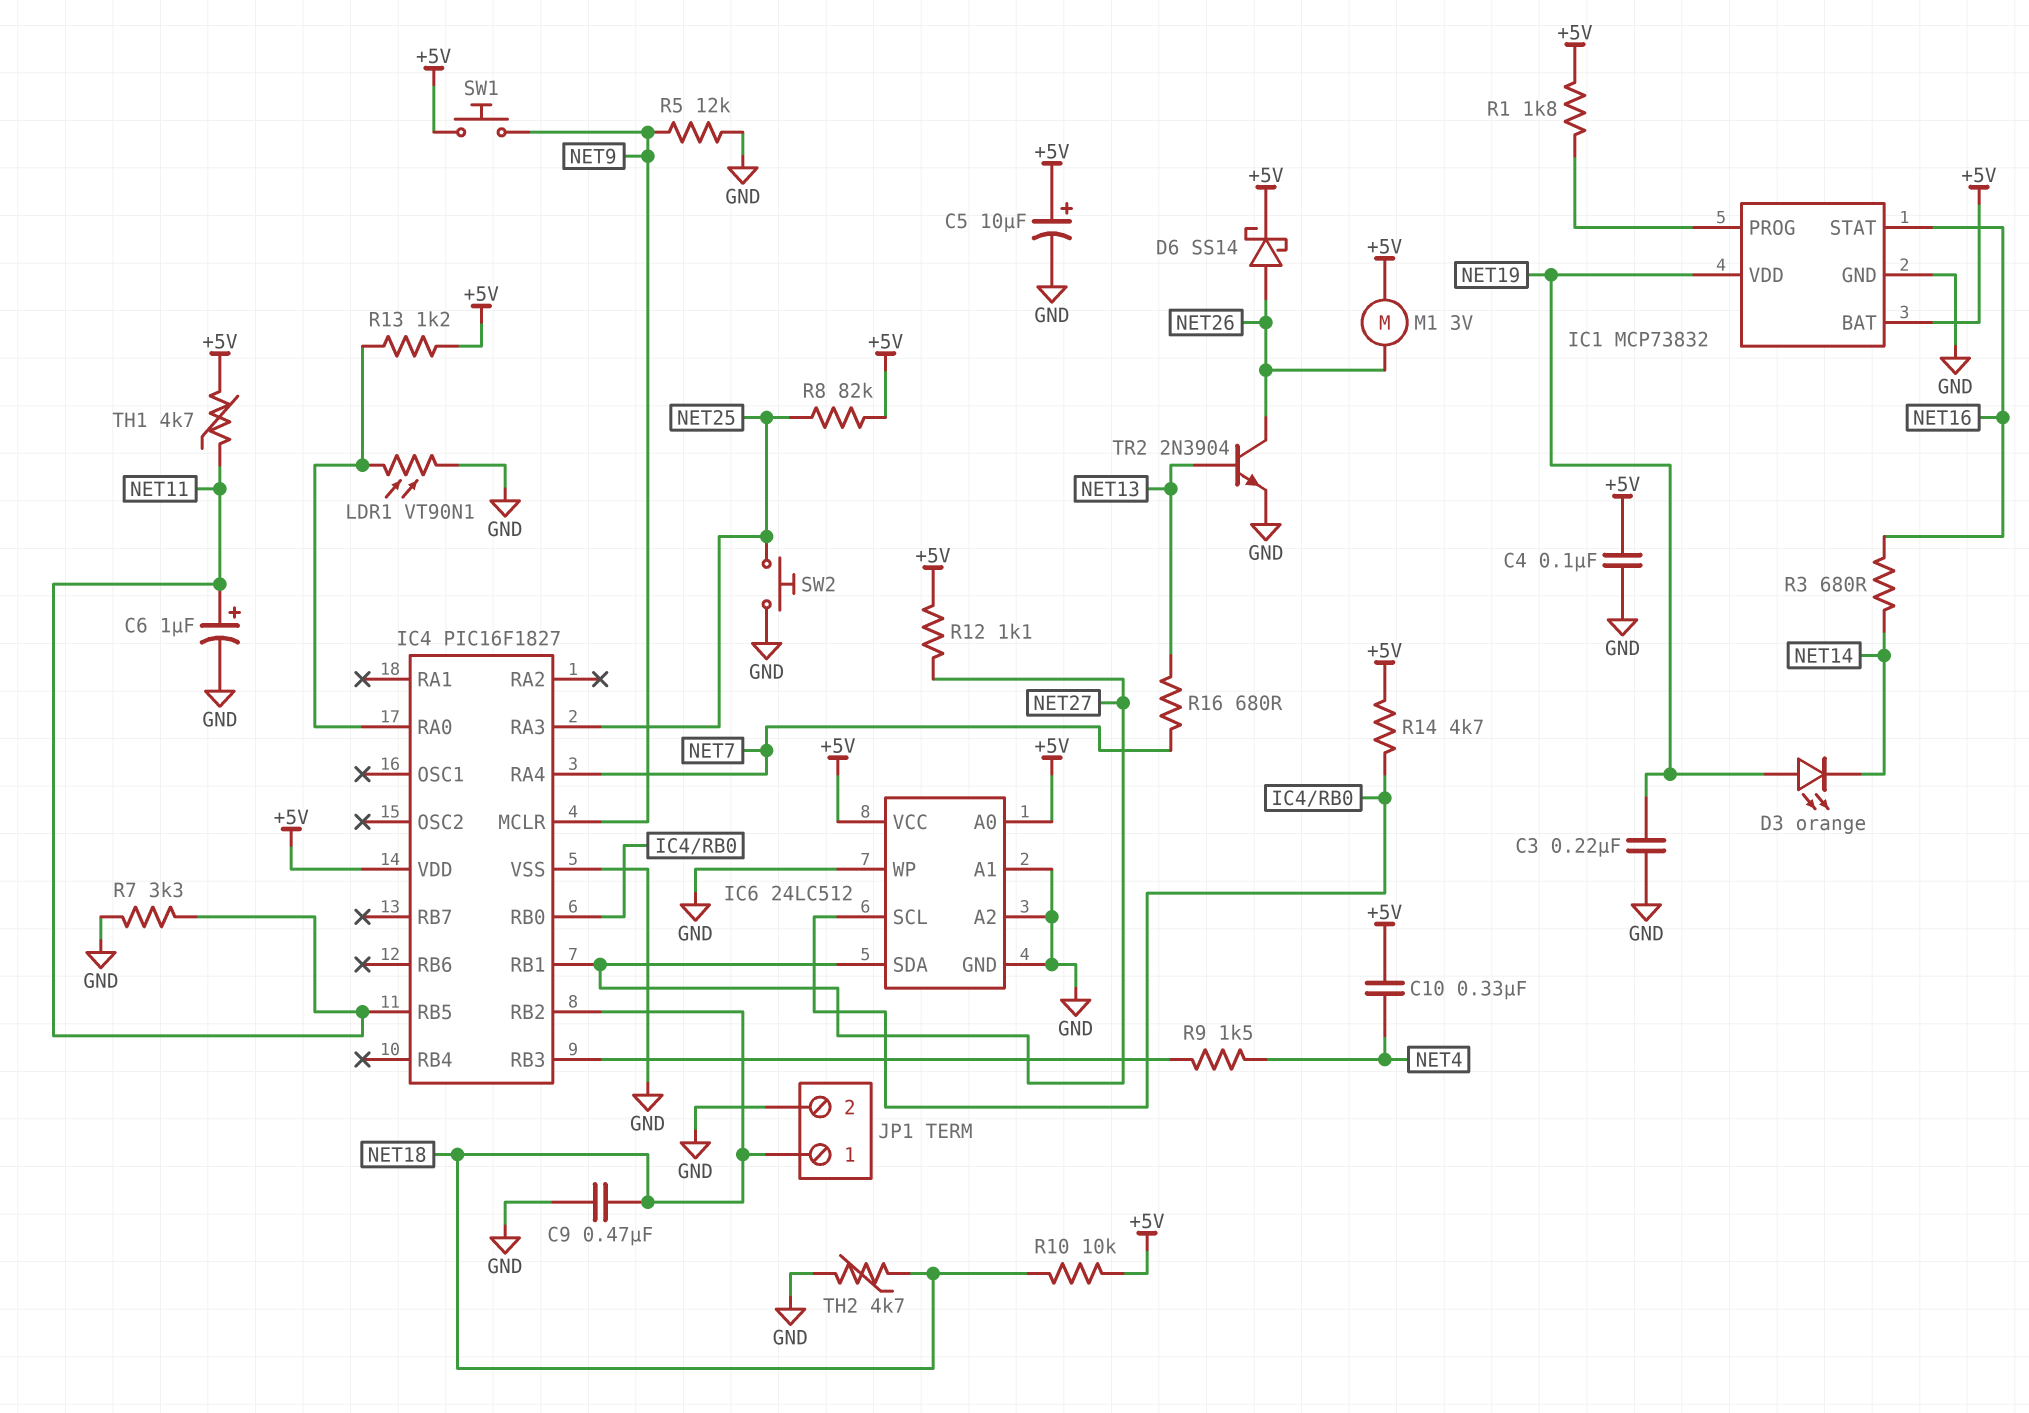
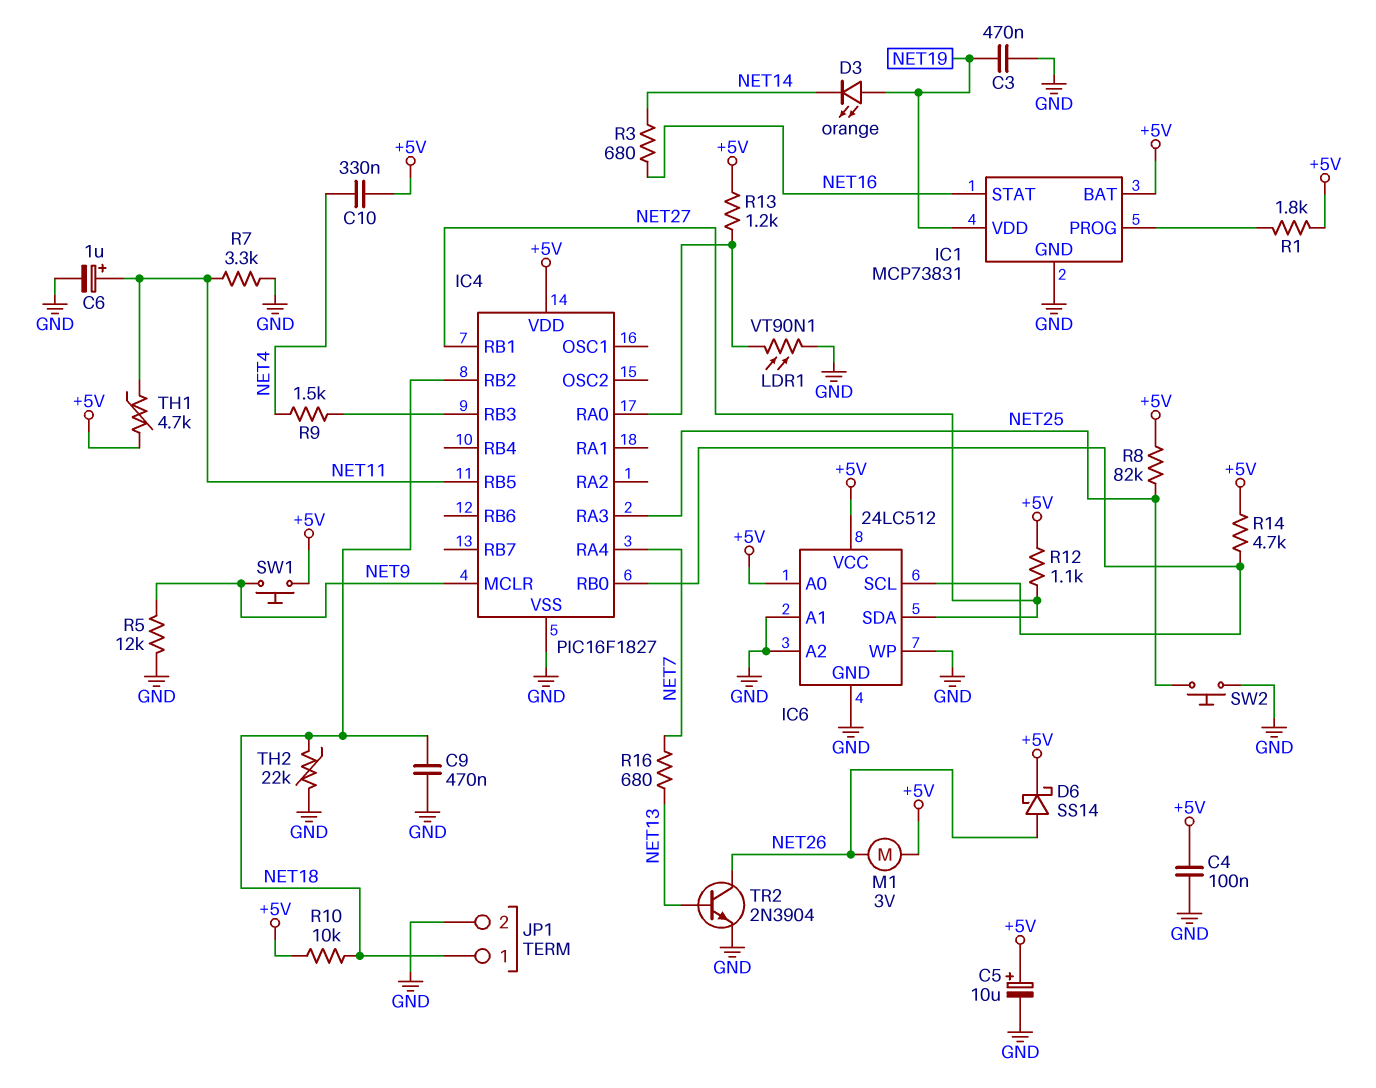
C3: 220nF (GND, NET19) -> 470nF (GND, NET19)
IC1: MCP73832 -> MCP73831
TH2: 4.7k (GND, NET18) -> 22k (GND, NET18)

